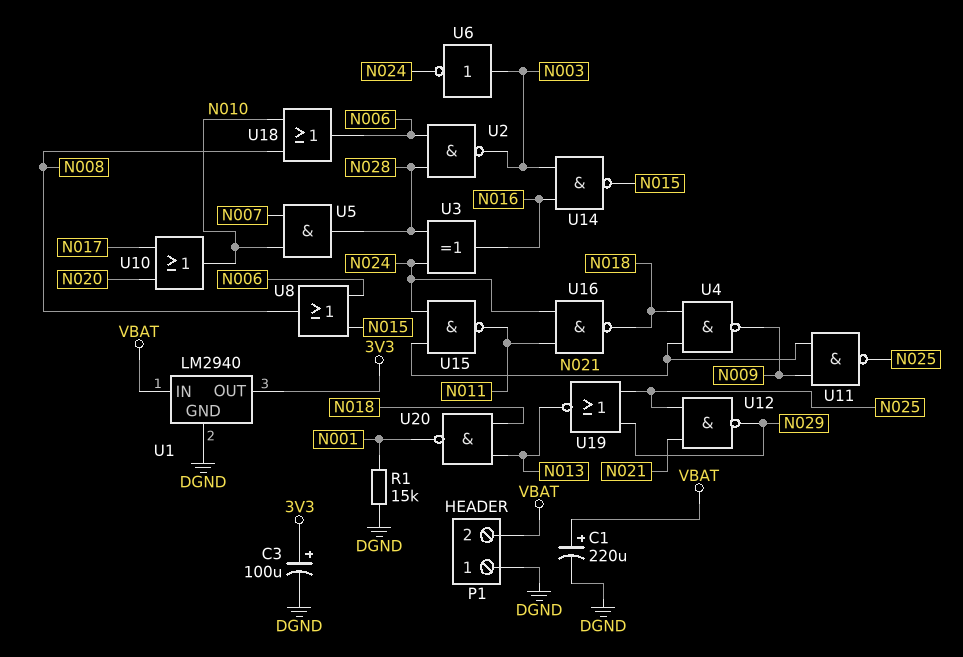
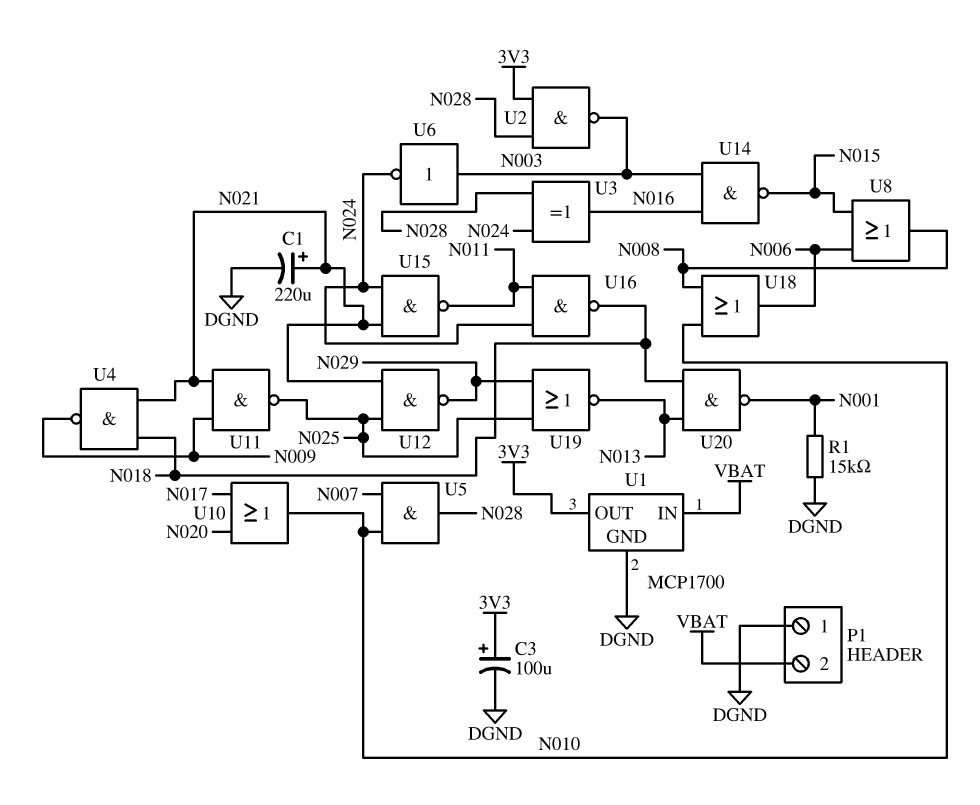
C1: 220uF (plus VBAT, minus DGND) -> 220uF (plus N021, minus DGND)
U1: LM2940 -> MCP1700
U2: NAND (in N006, in N028, out N003) -> NAND (in 3V3, in N028, out N003)

